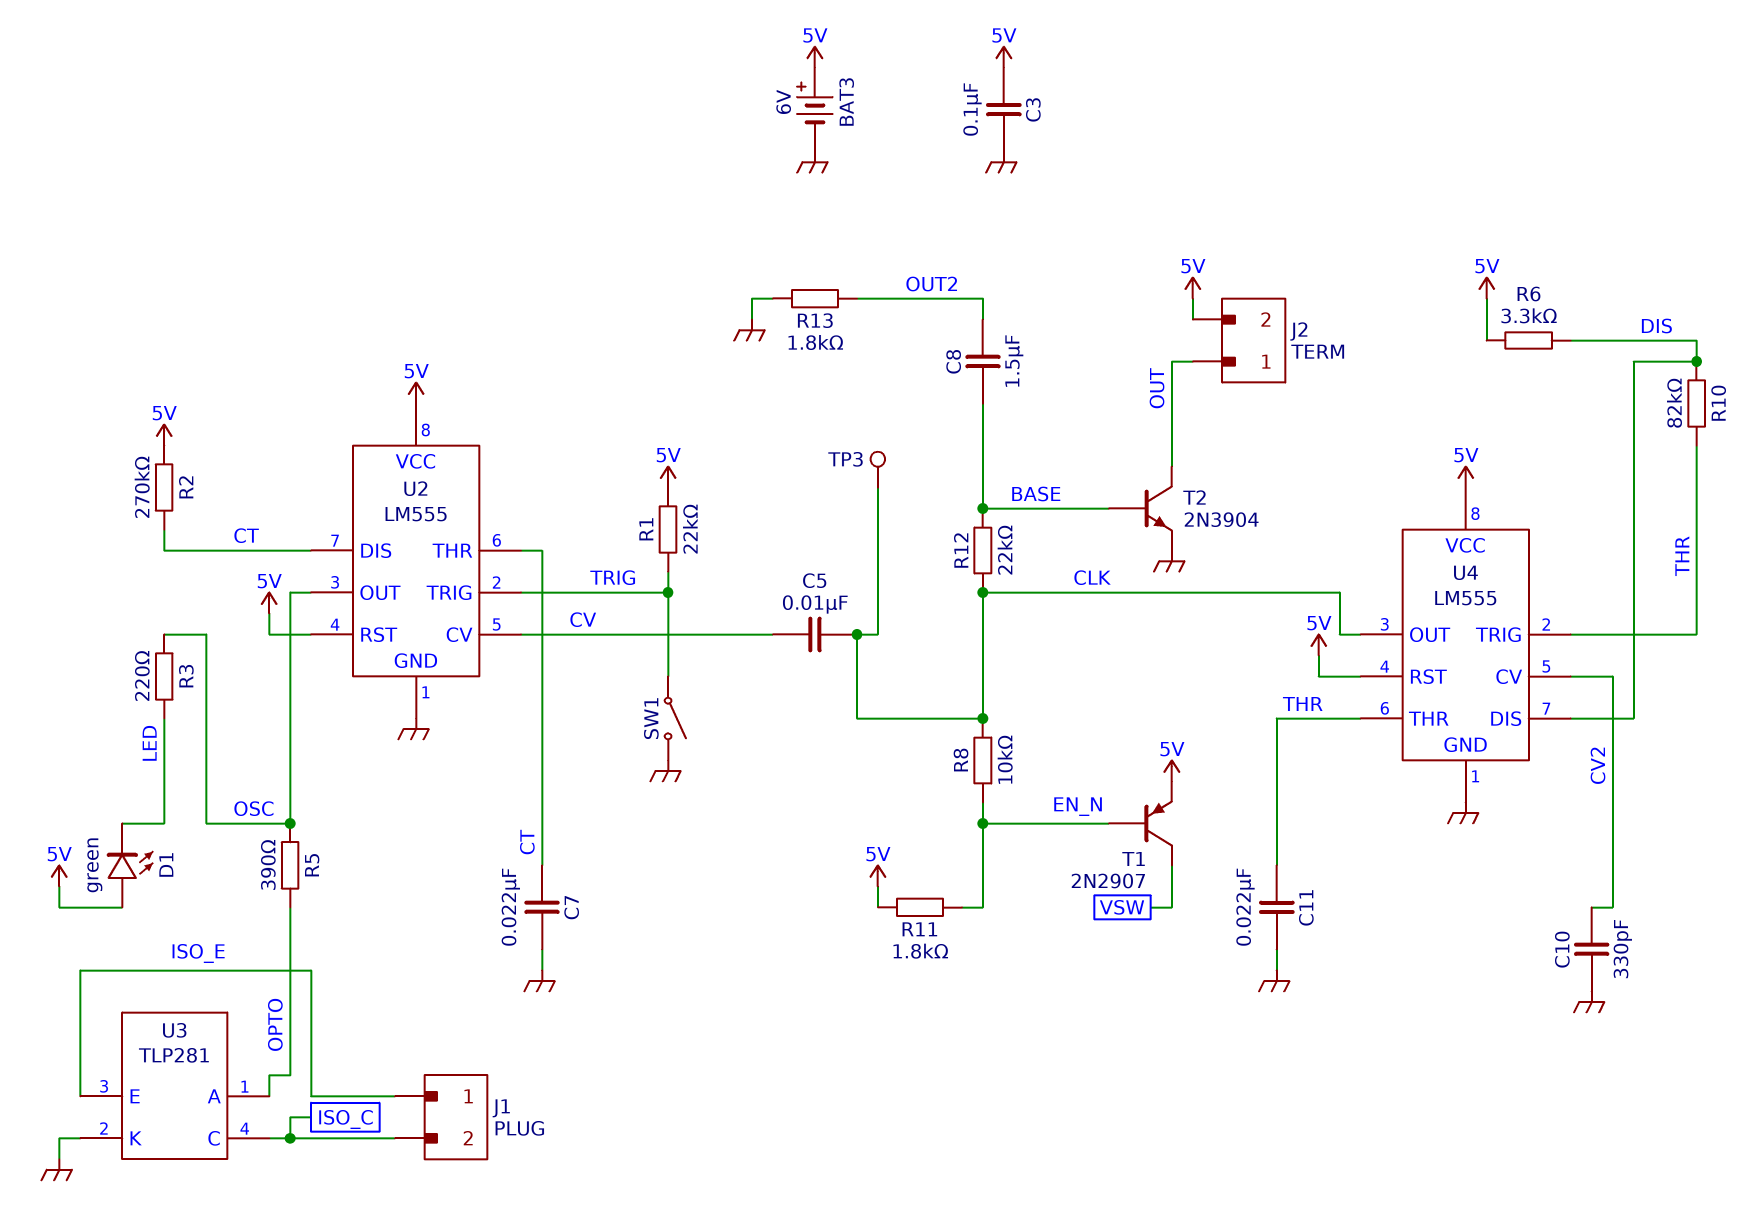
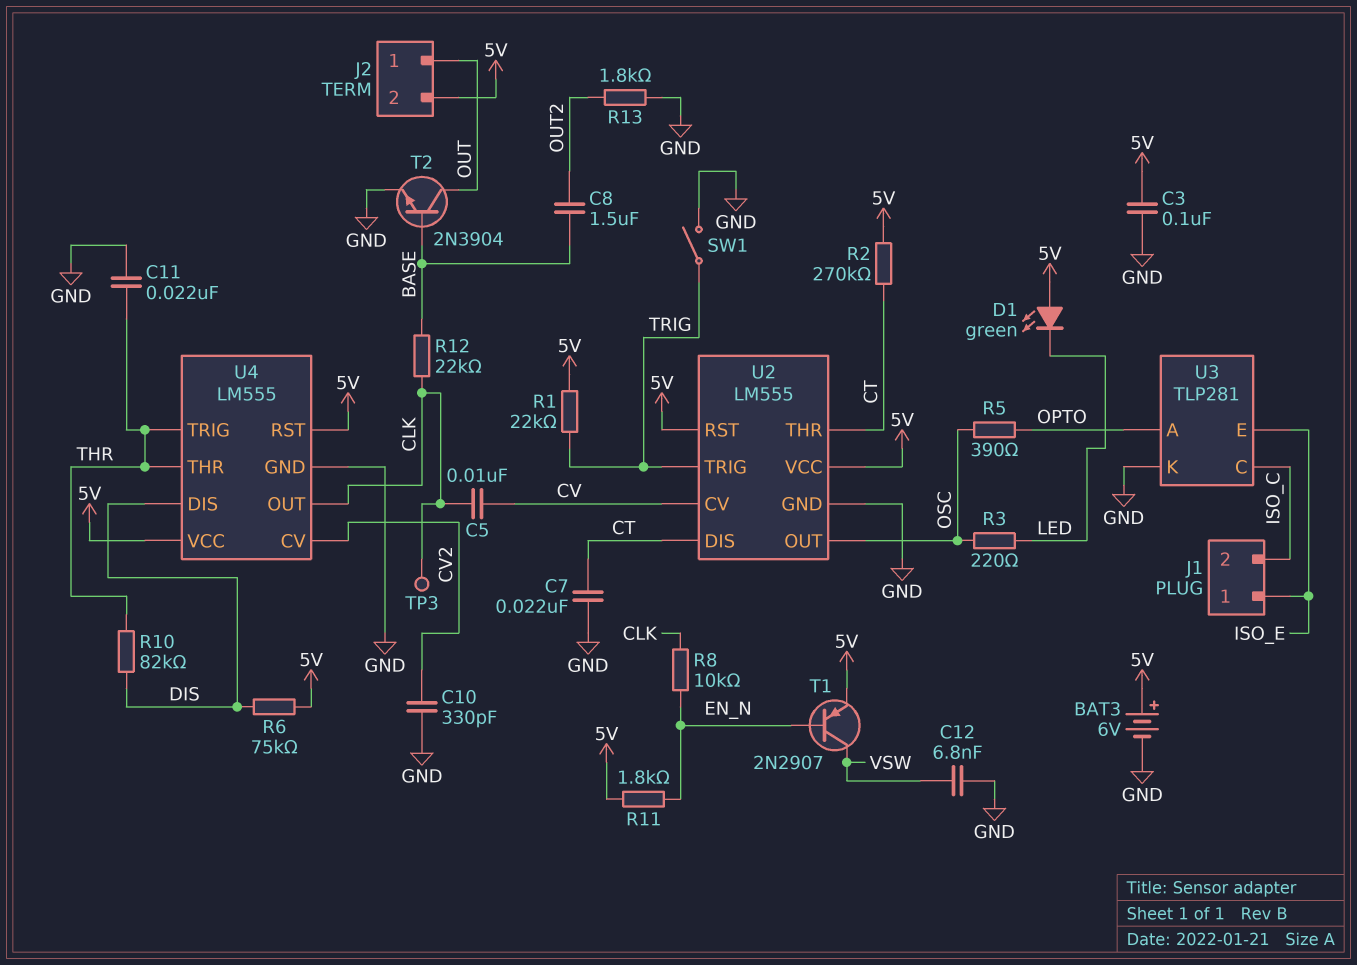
C12: none -> 6.8nF (GND, VSW)
R6: 3.3k (5V, DIS) -> 75k (5V, DIS)

